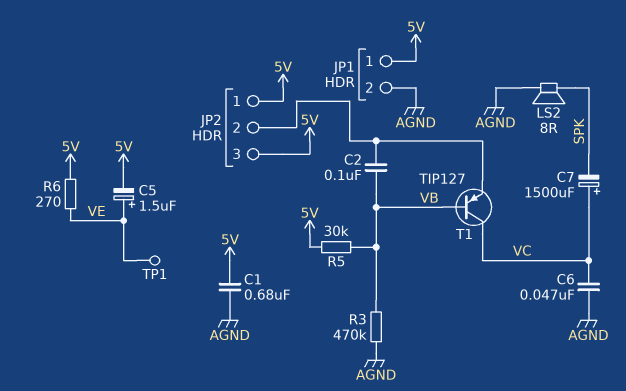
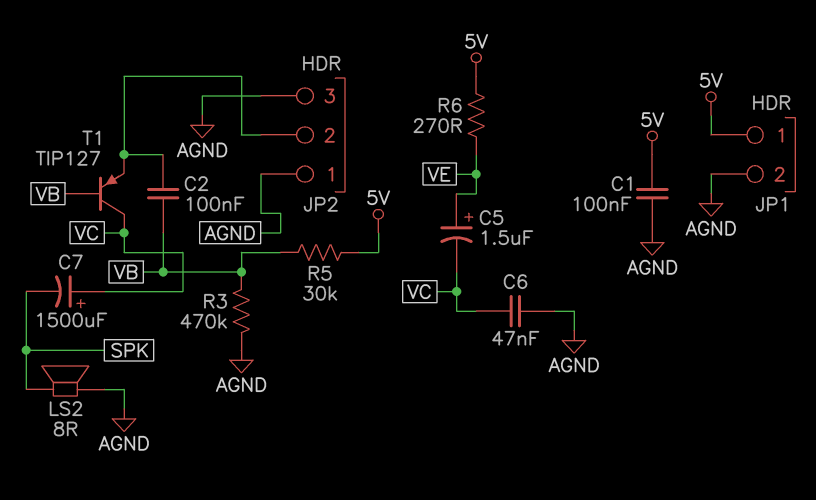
C1: 680nF (5V, AGND) -> 100nF (5V, AGND)
C5: 1.5uF (plus VE, minus 5V) -> 1.5uF (plus VE, minus VC)
JP2 pin 1: 5V -> AGND
JP2 pin 3: 5V -> AGND
TP1: test point (VE) -> none

